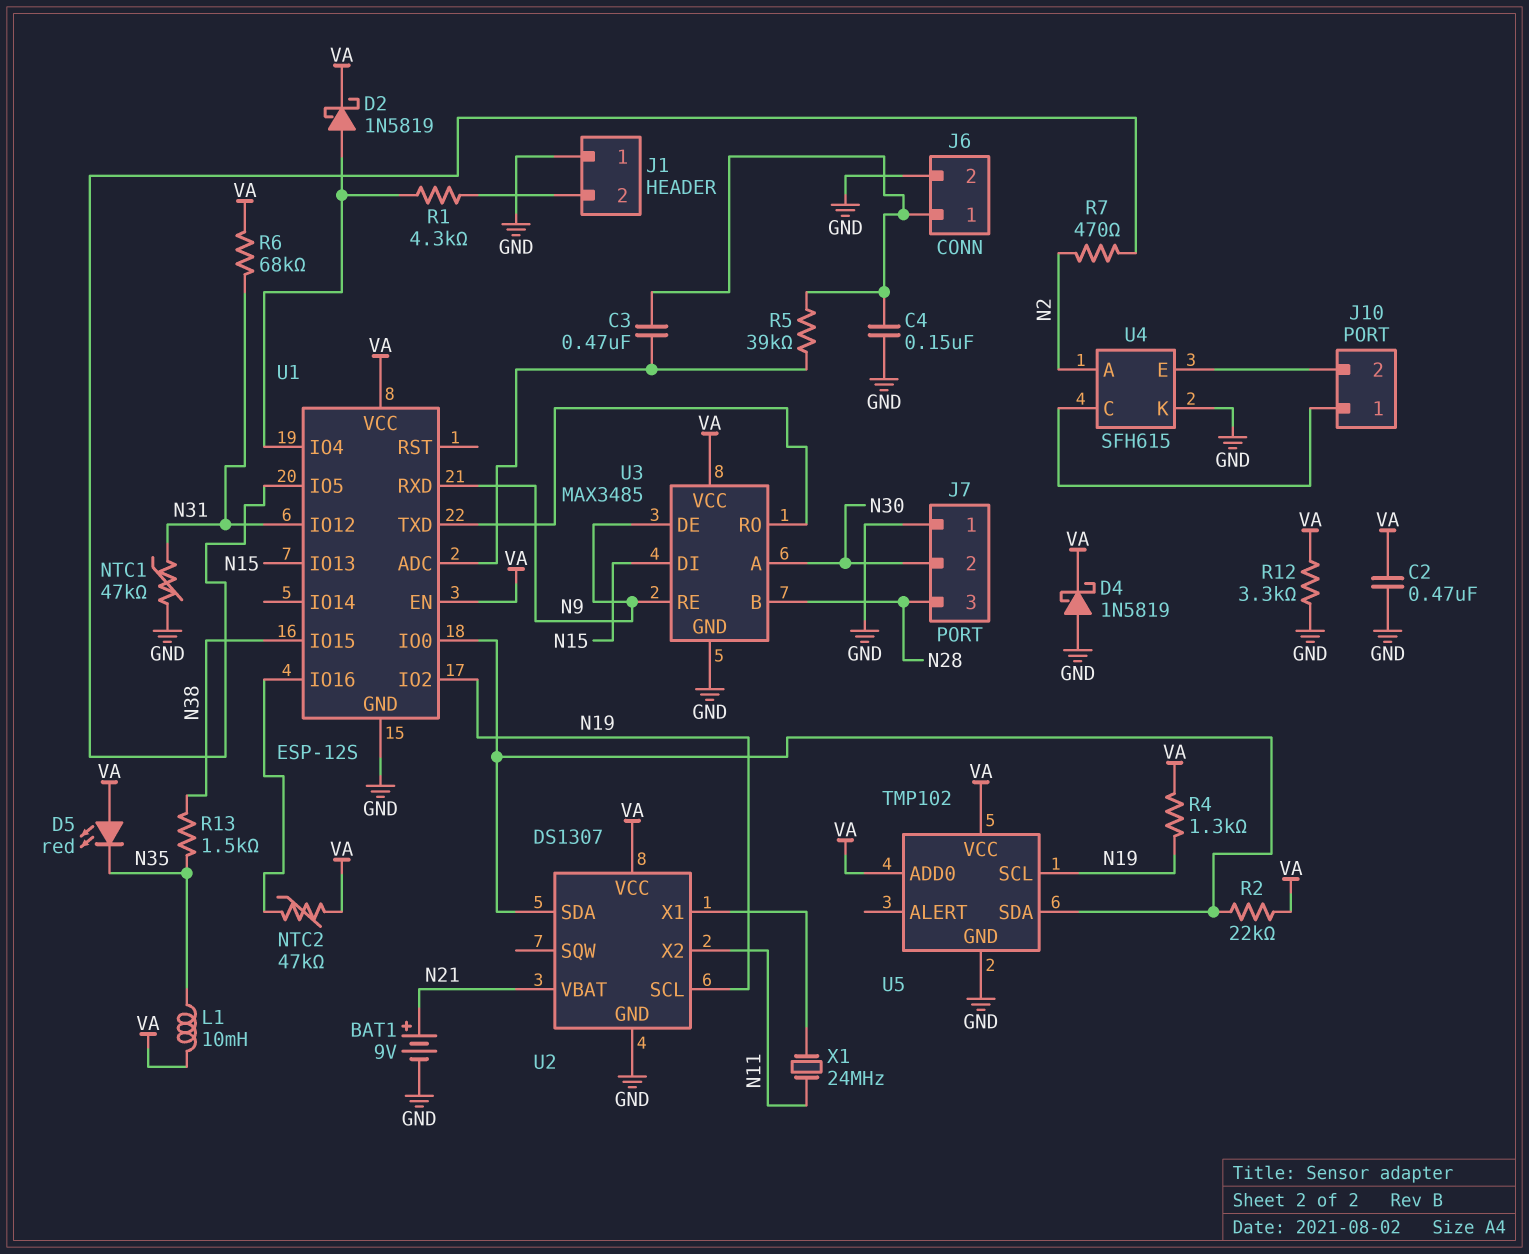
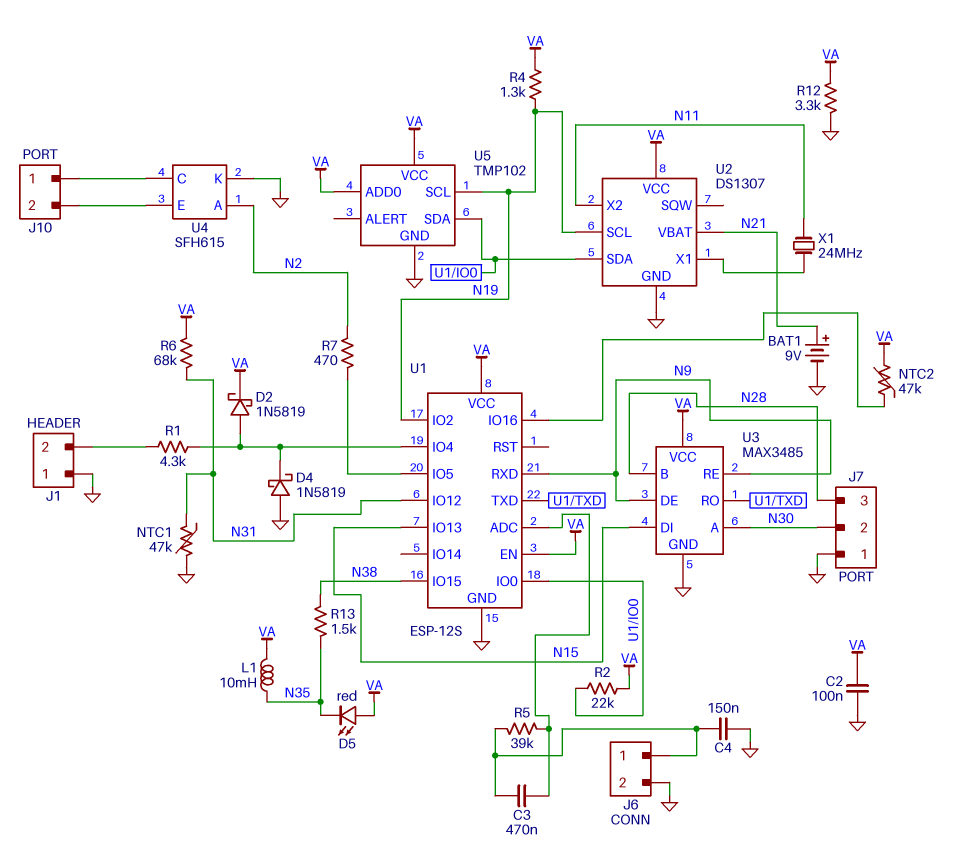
C2: 470nF (GND, VA) -> 100nF (GND, VA)
D4: schottky 1N5819 (A GND, K VA) -> schottky 1N5819 (A GND, K U1/IO4)

